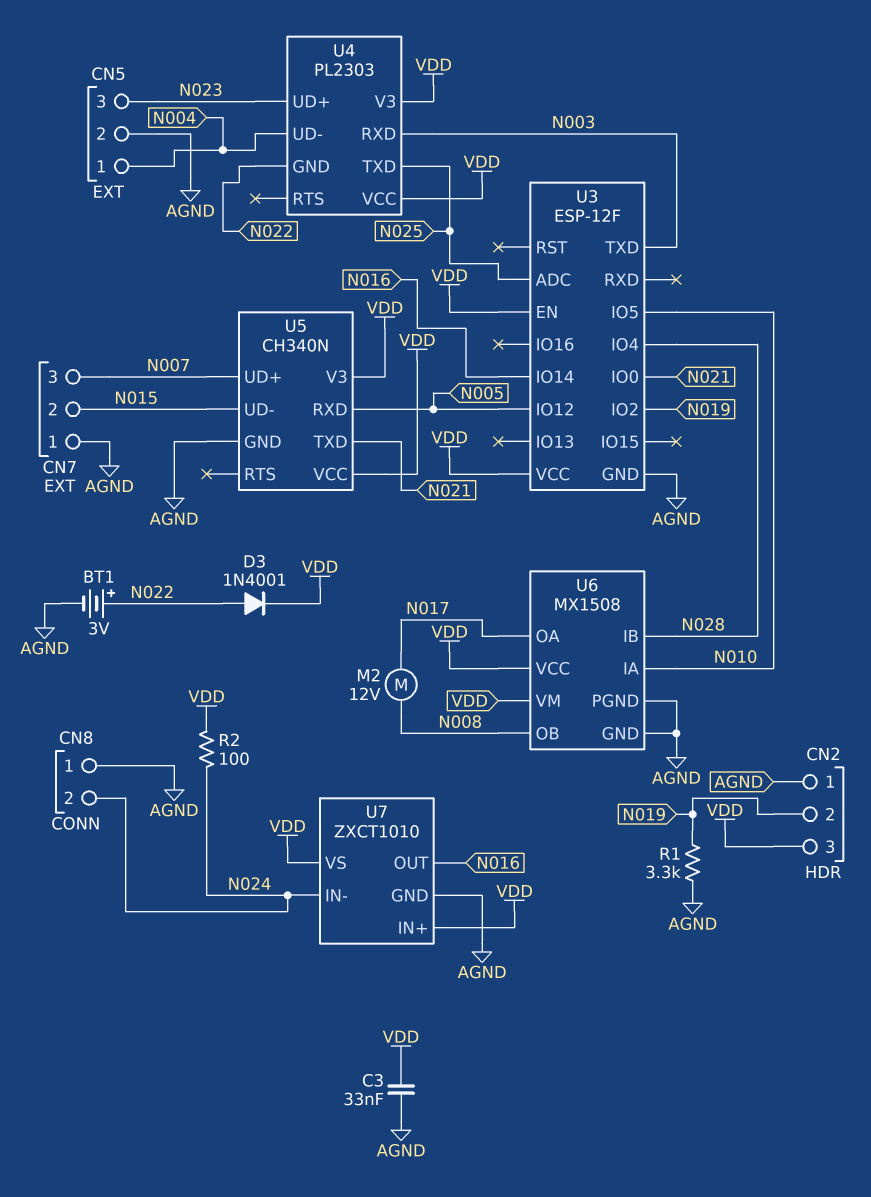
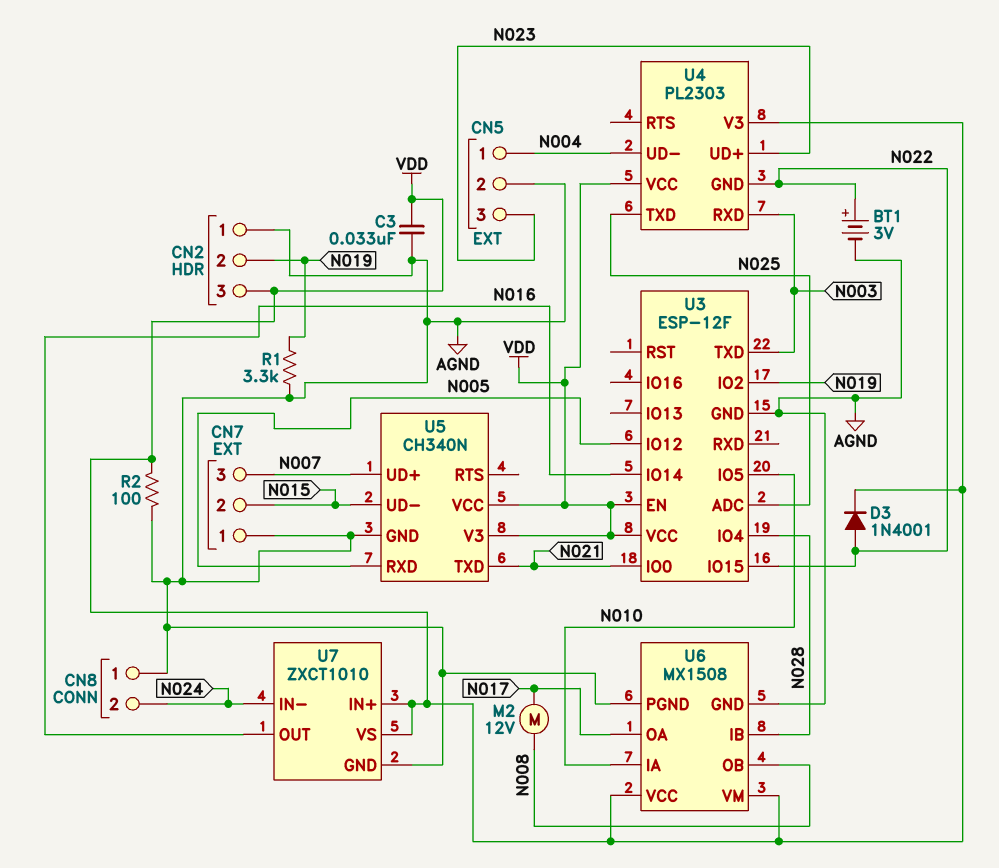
R2: 100 (N024, VDD) -> 100 (AGND, VDD)
U3 pin IO15: none -> N022

